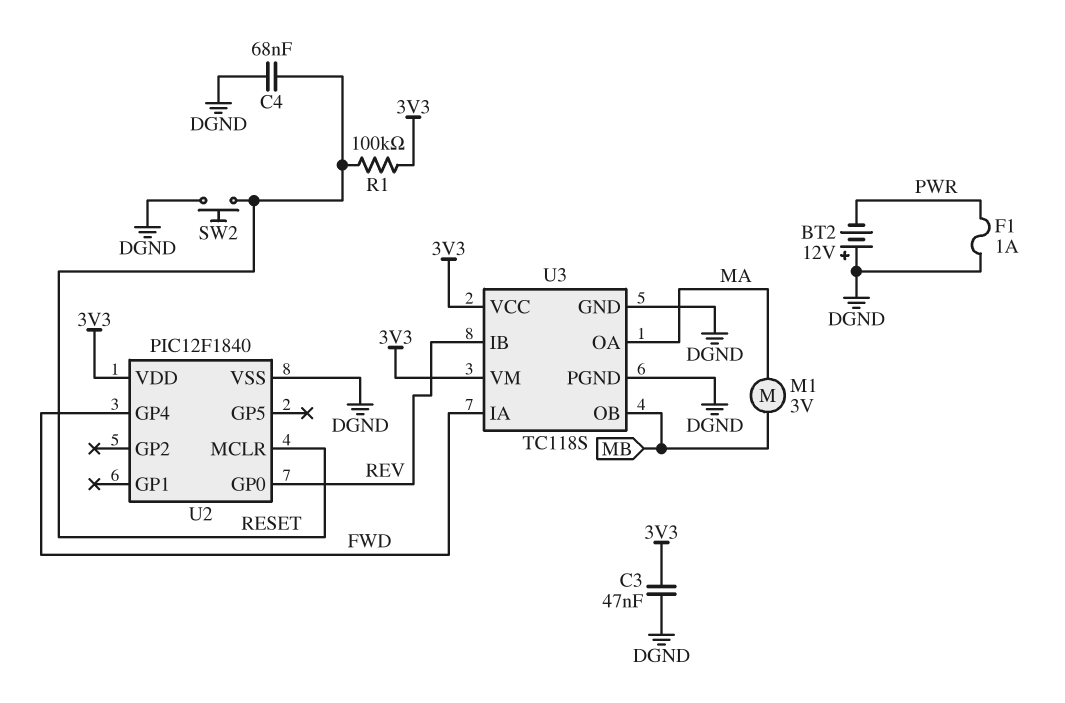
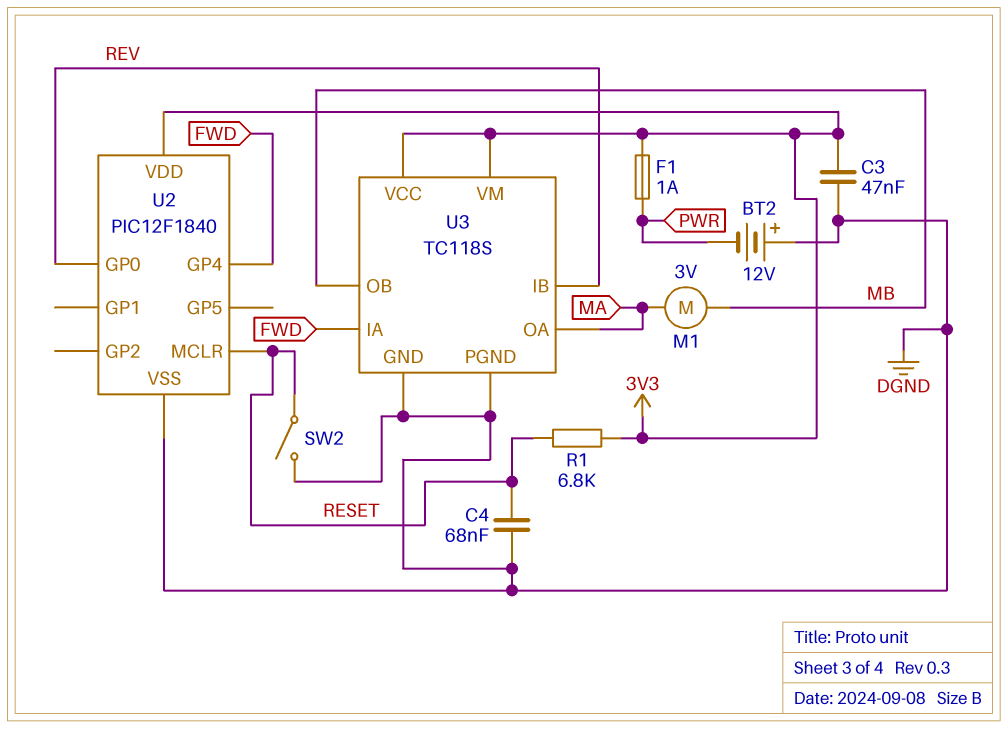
F1: 1A (DGND, PWR) -> 1A (3V3, PWR)
R1: 100k (3V3, RESET) -> 6.8k (3V3, RESET)
SW2: button (DGND, RESET) -> switch (DGND, RESET)

